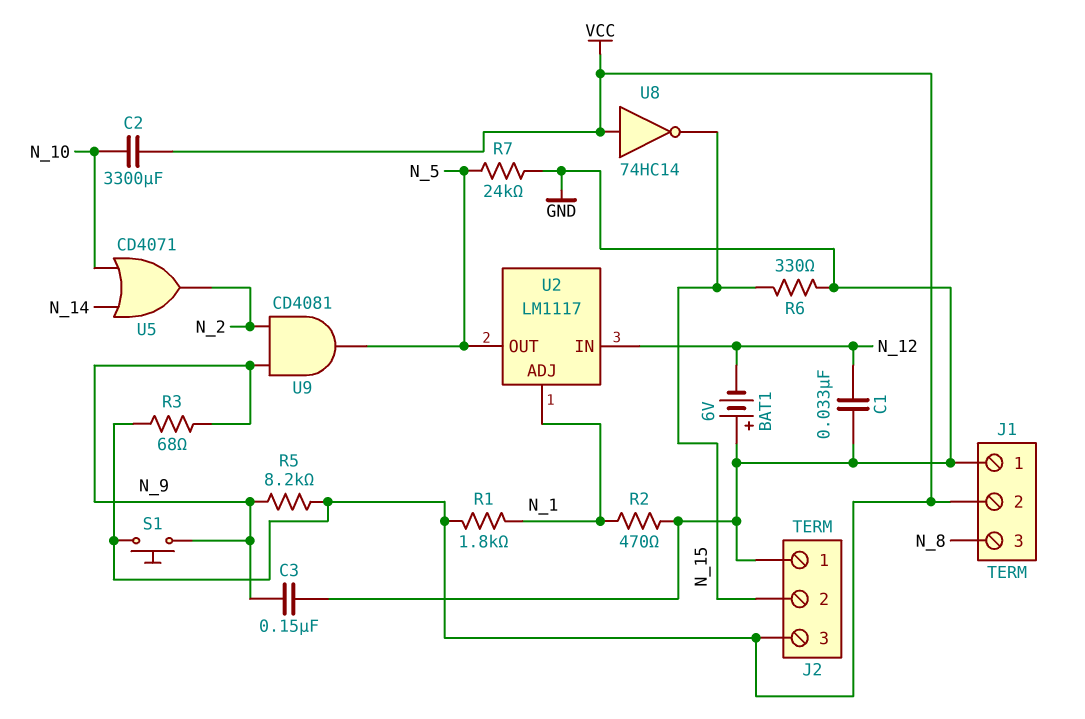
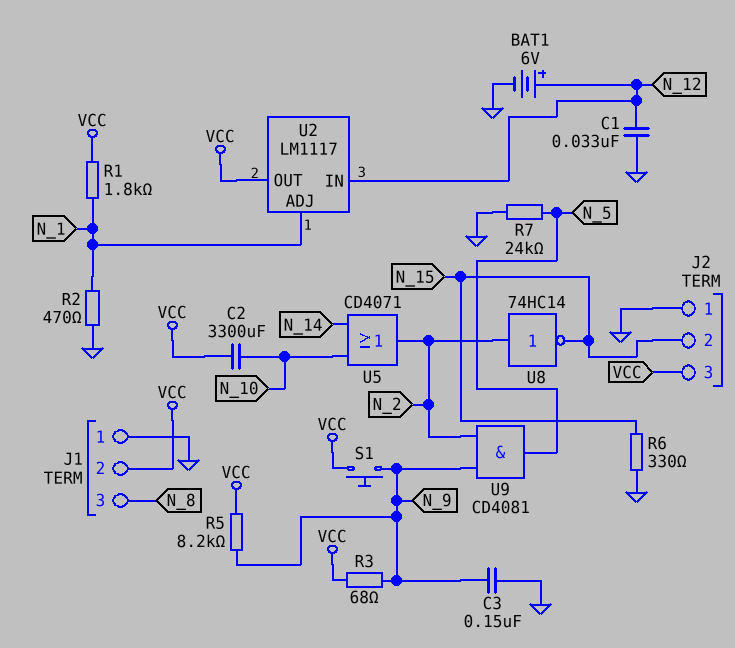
BAT1: 6V (plus GND, minus N_12) -> 6V (plus N_12, minus GND)
U2 pin OUT: N_5 -> VCC
U8: NOT 74HC14 (in VCC, out N_15) -> NOT 74HC14 (in N_2, out N_15)

